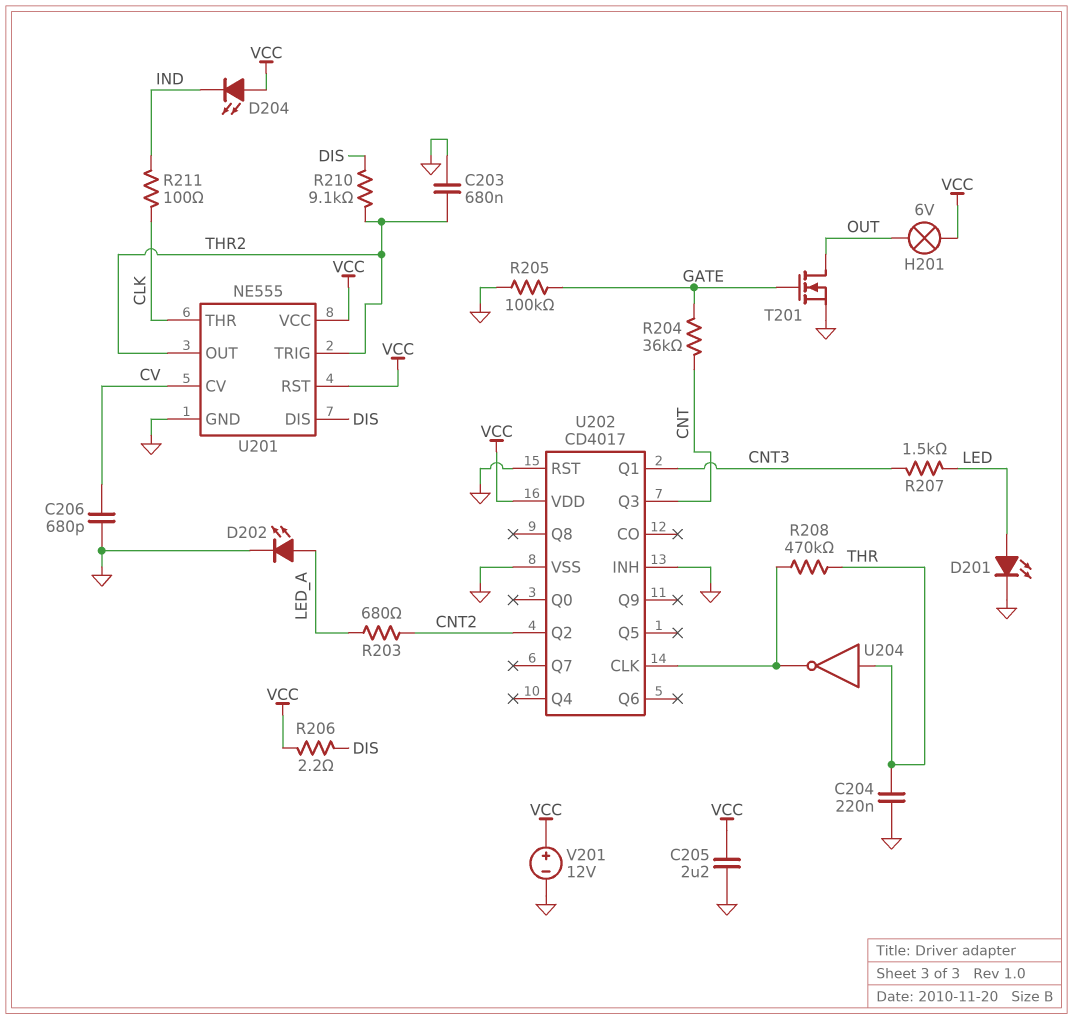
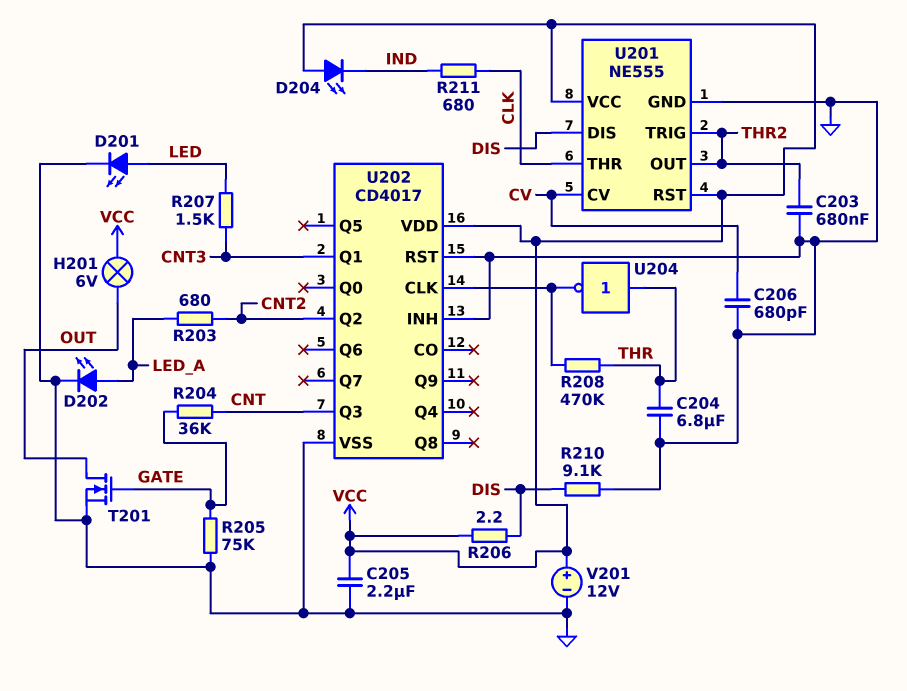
C204: 220nF (GND, THR) -> 6.8uF (GND, THR)
R205: 100k (GATE, GND) -> 75k (GATE, GND)
R210: 9.1k (DIS, THR2) -> 9.1k (DIS, GND)
R211: 100 (CLK, IND) -> 680 (CLK, IND)

